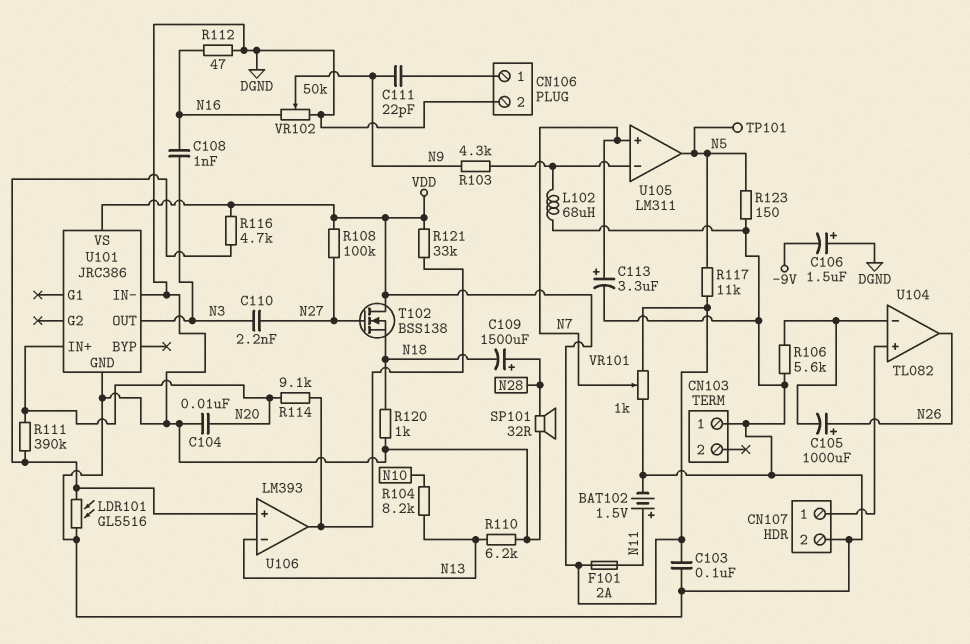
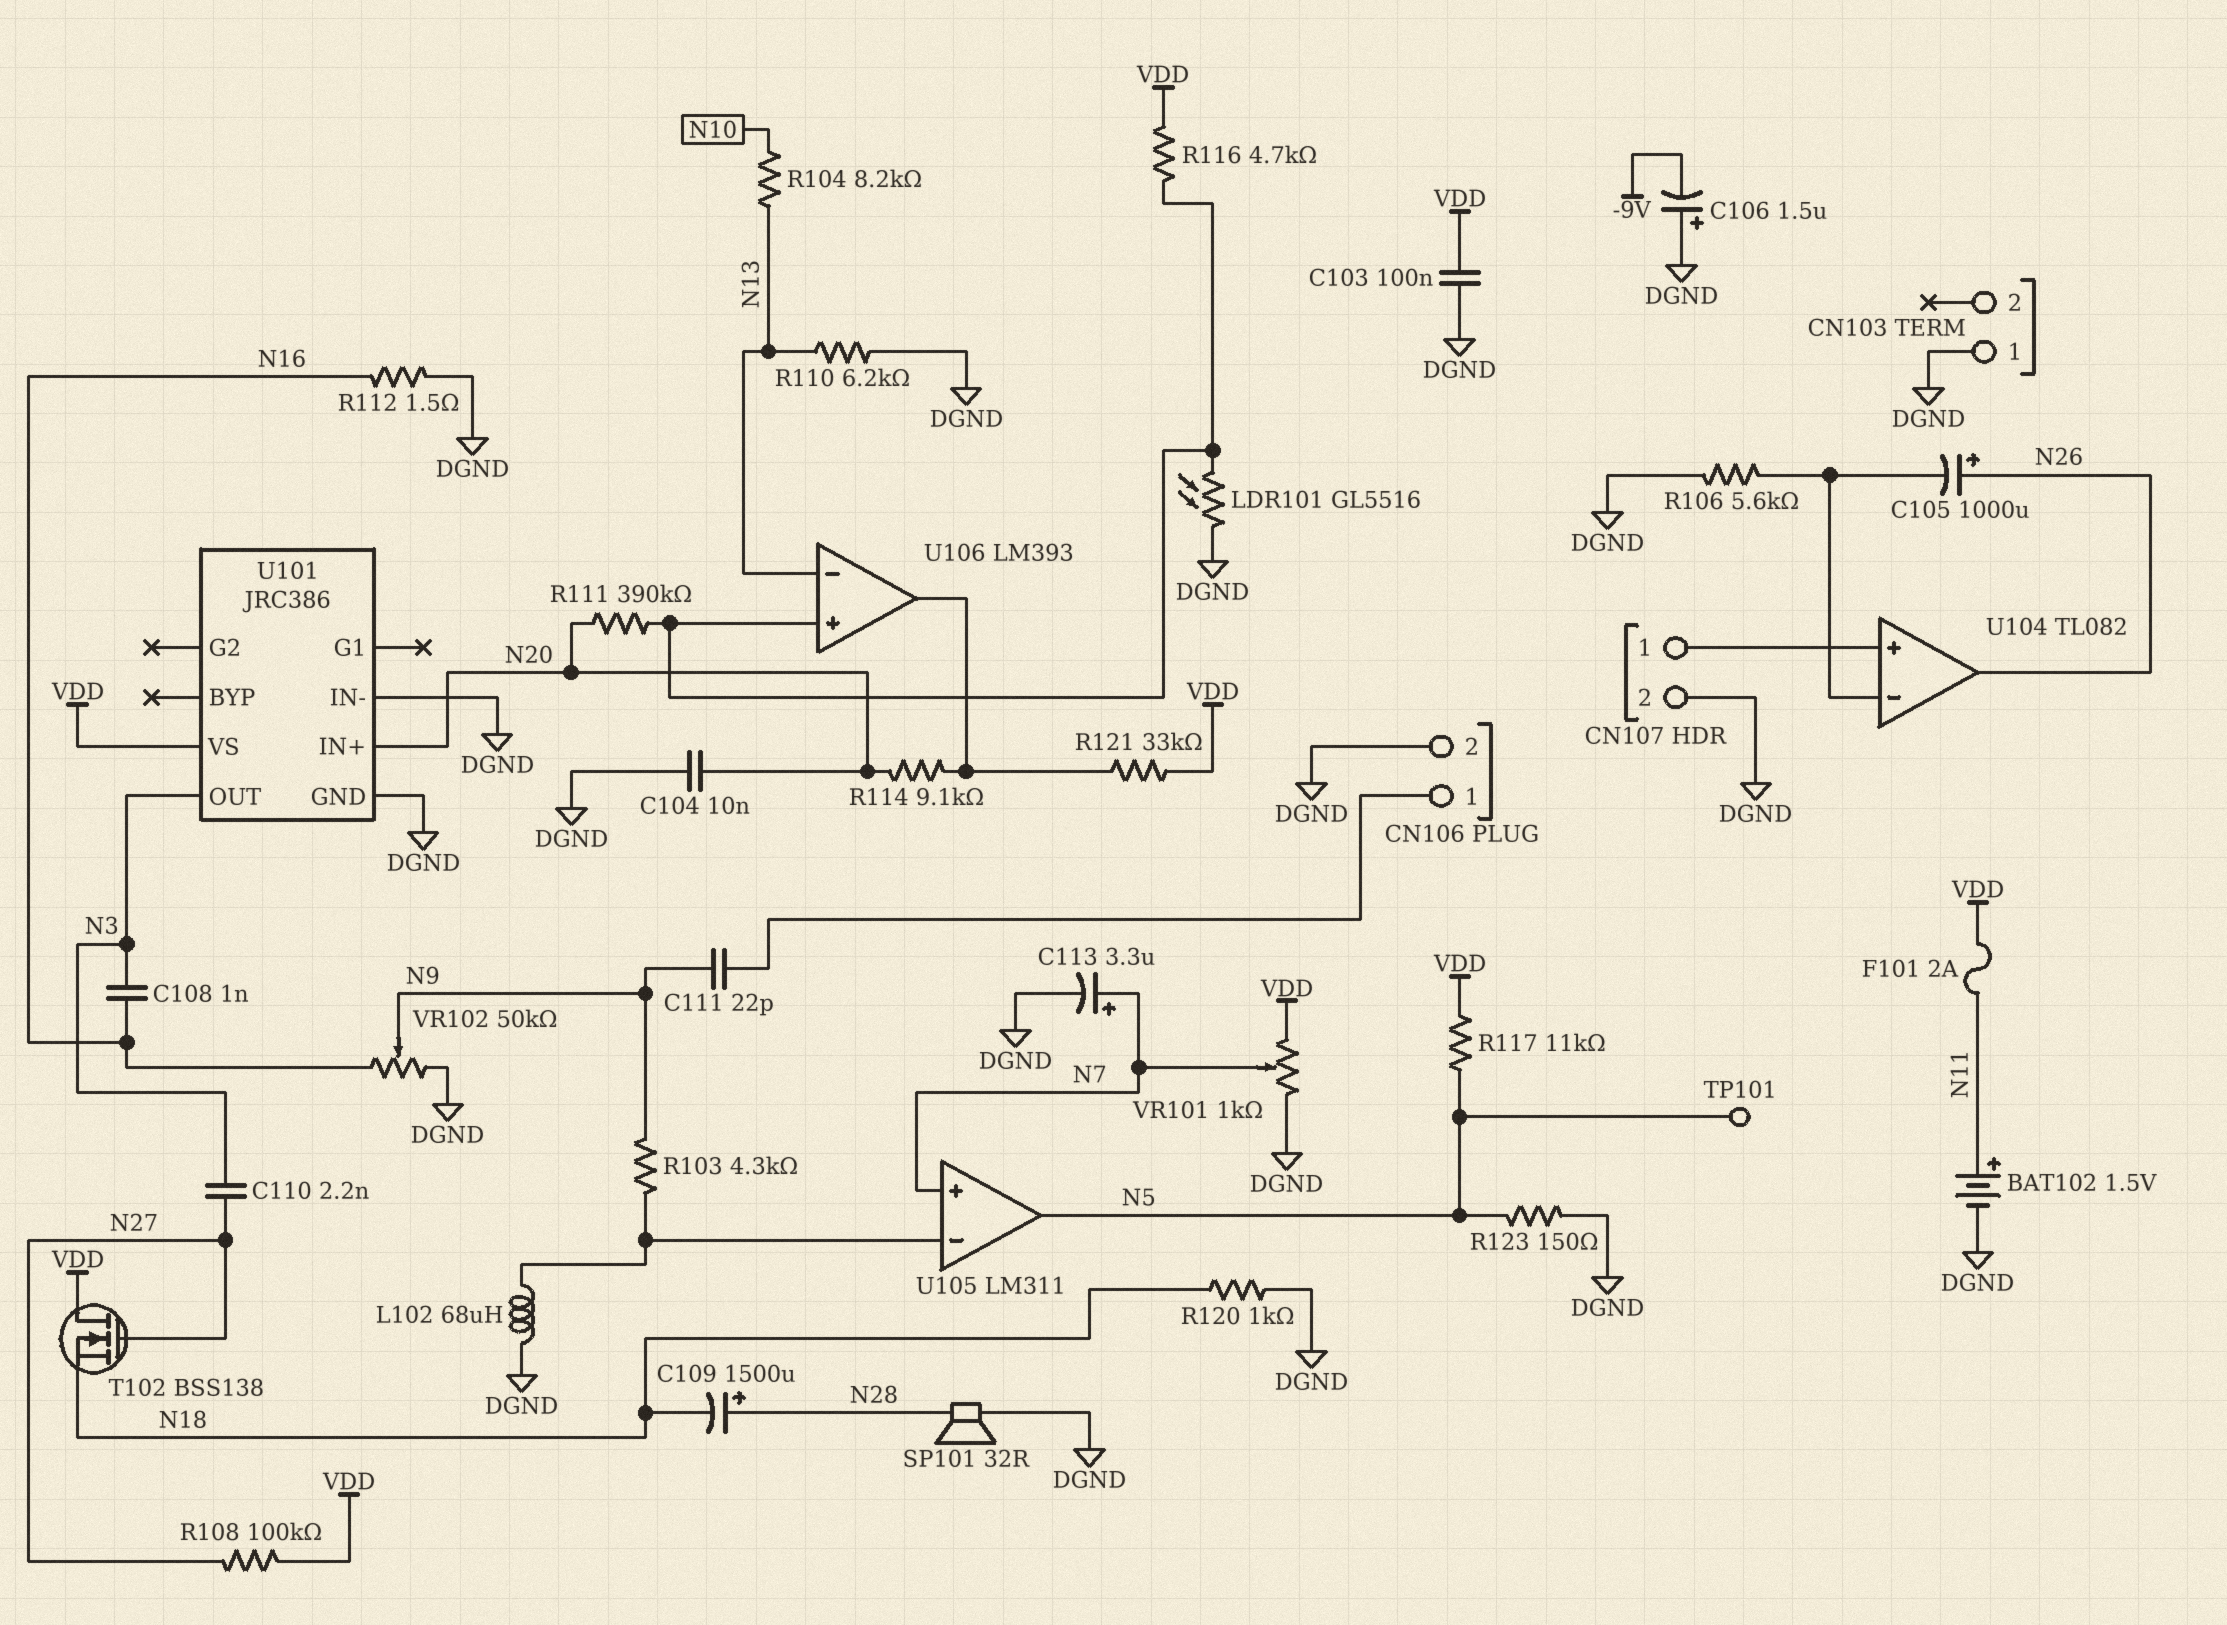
R112: 47 (DGND, N16) -> 1.5 (DGND, N16)

